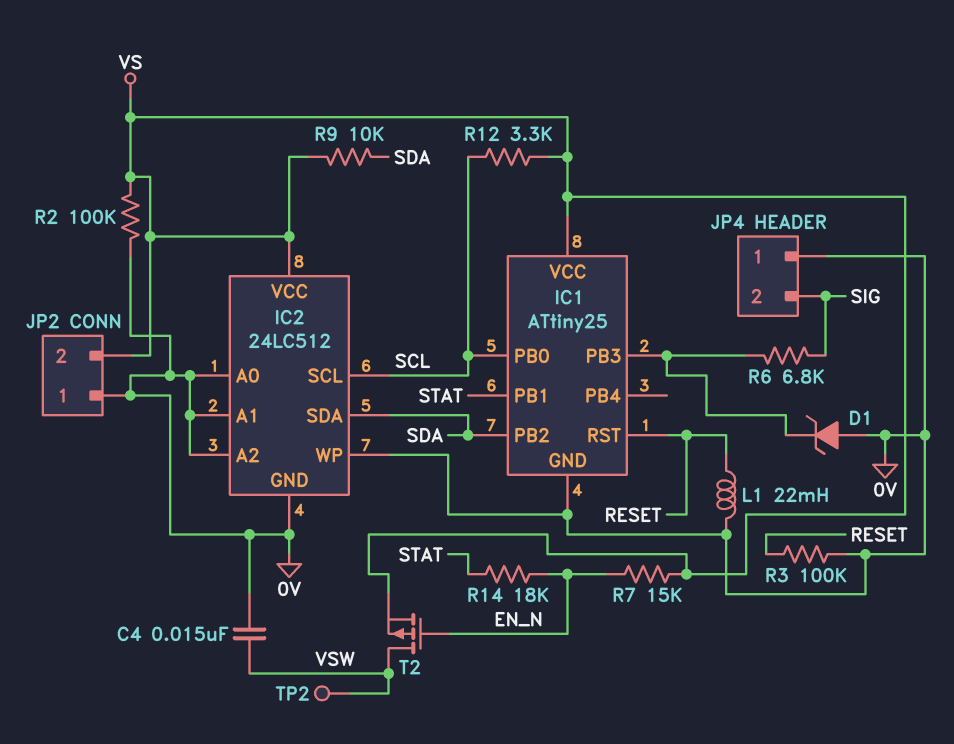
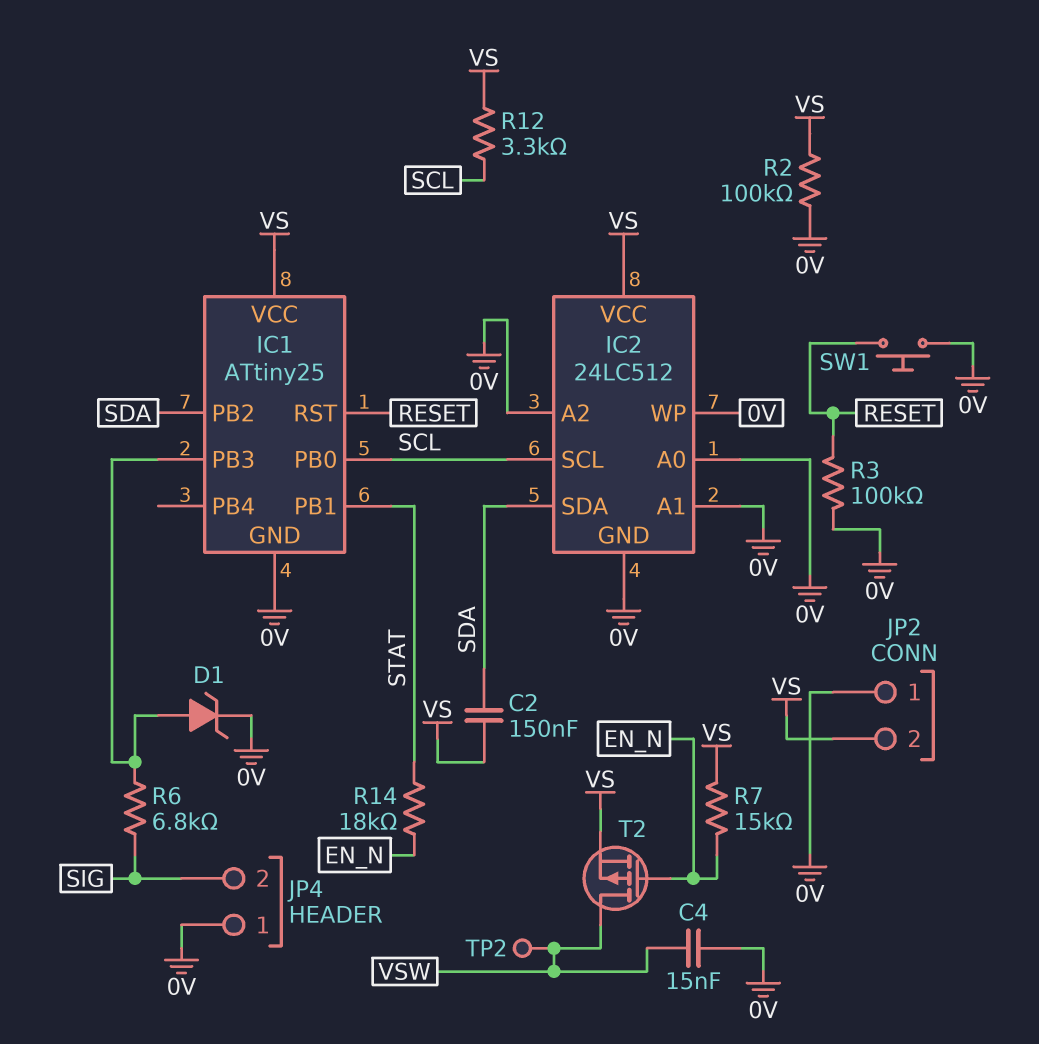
C2: none -> 150nF (SDA, VS)
D1: zener (A 0V, K IC1/PB3) -> zener (A IC1/PB3, K 0V)
L1: 22mH (0V, RESET) -> none
R9: 10k (SDA, VS) -> none
SW1: none -> button (0V, RESET)

